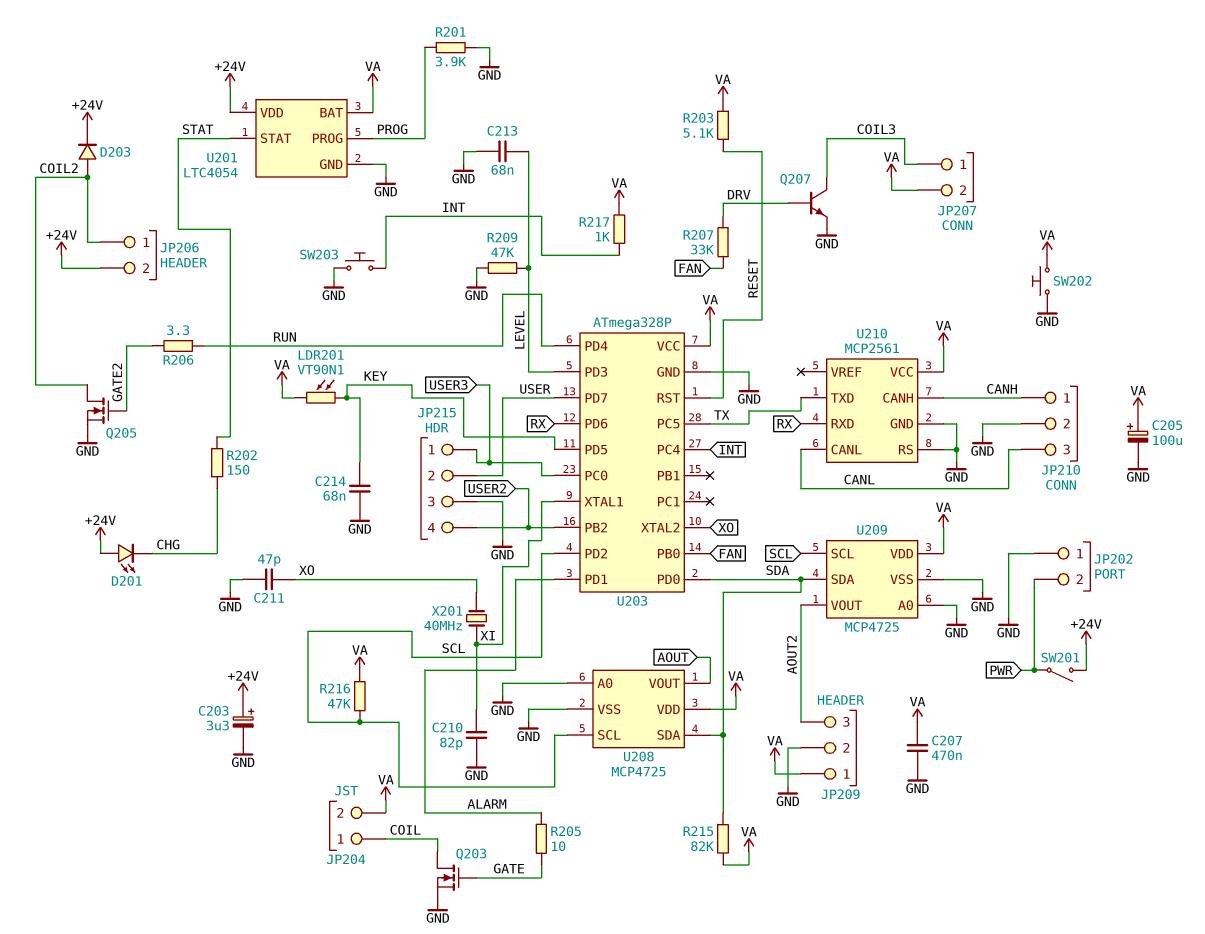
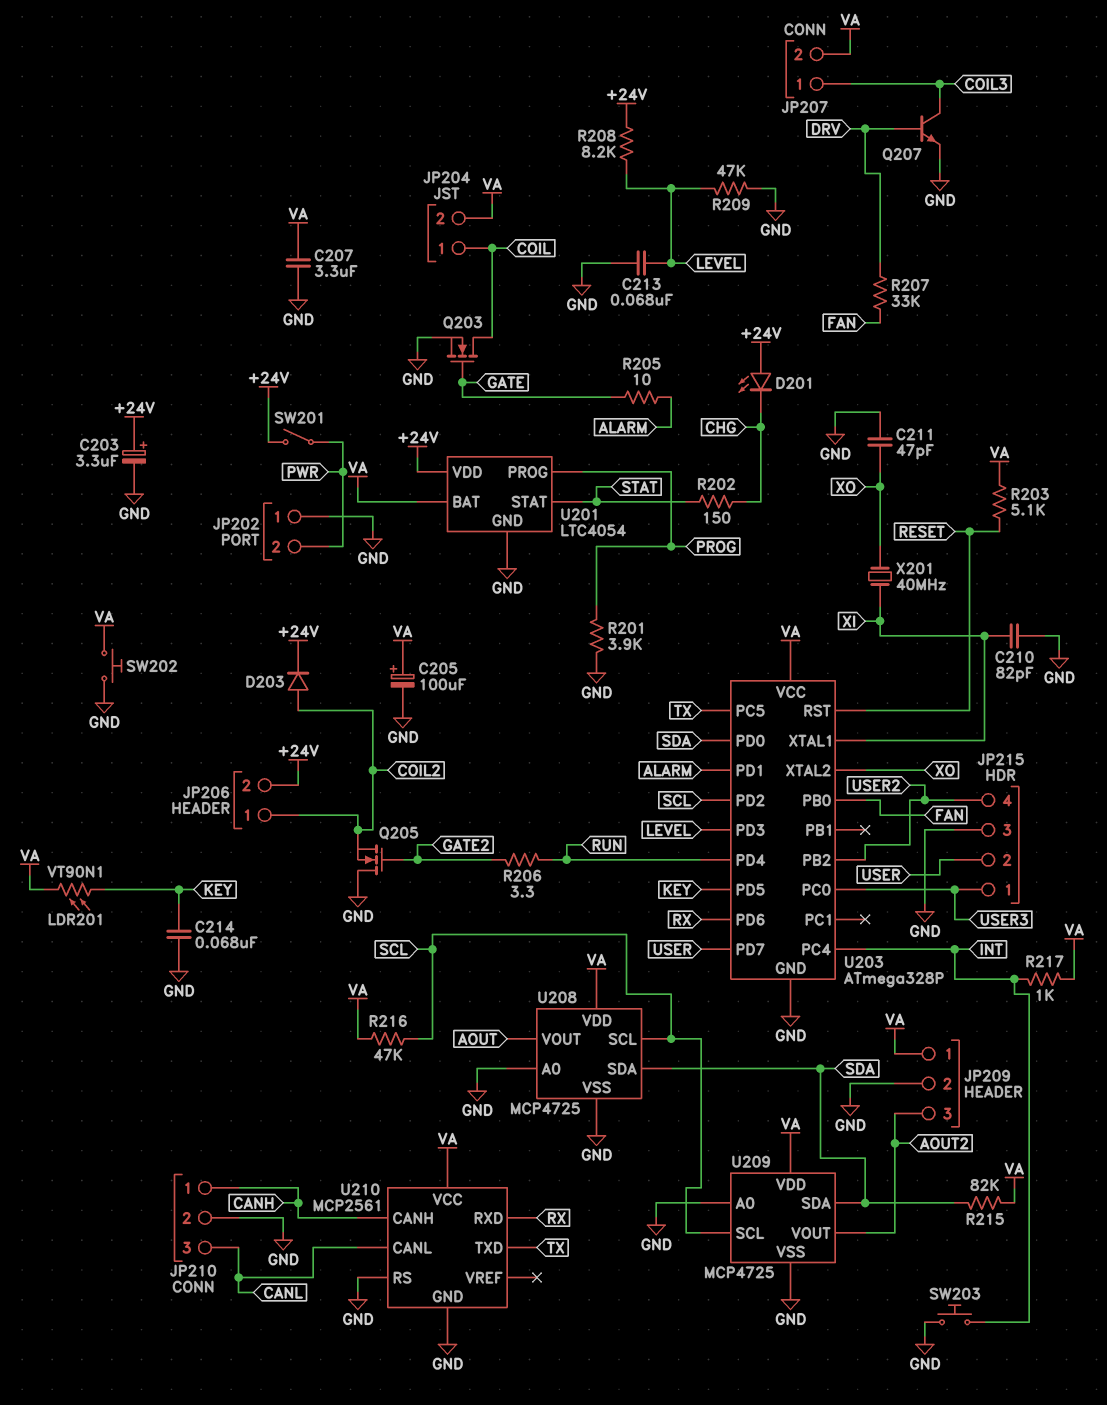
C207: 470nF (GND, VA) -> 3.3uF (GND, VA)
Q205: NMOS (G GATE2, D COIL2, S GND) -> NMOS (G GATE2, D GND, S COIL2)
R208: none -> 8.2k (+24V, LEVEL)

